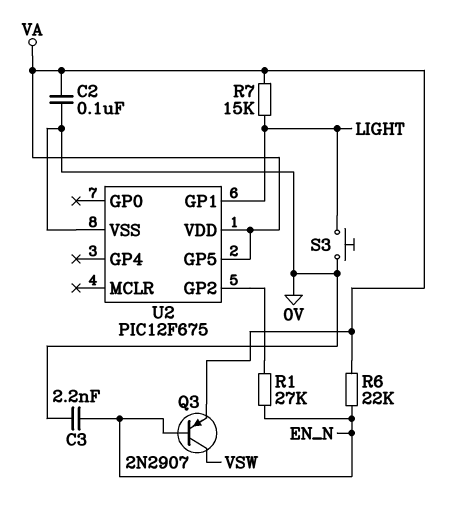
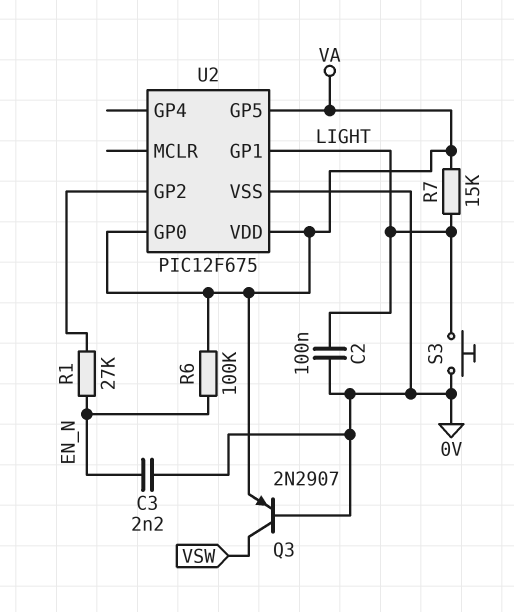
C2: 100nF (0V, VA) -> 100nF (0V, LIGHT)
Q3: PNP 2N2907 (B EN_N, C VSW, E VA) -> PNP 2N2907 (B 0V, C VSW, E VA)
R6: 22k (EN_N, VA) -> 100k (EN_N, VA)
U2 pin GP0: none -> VA

